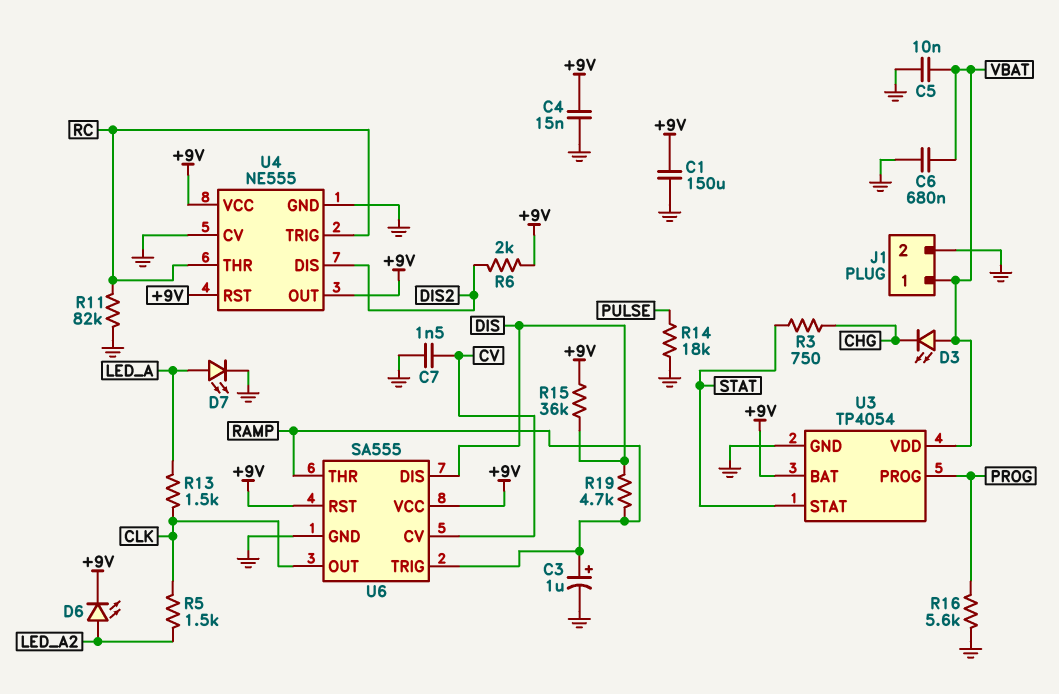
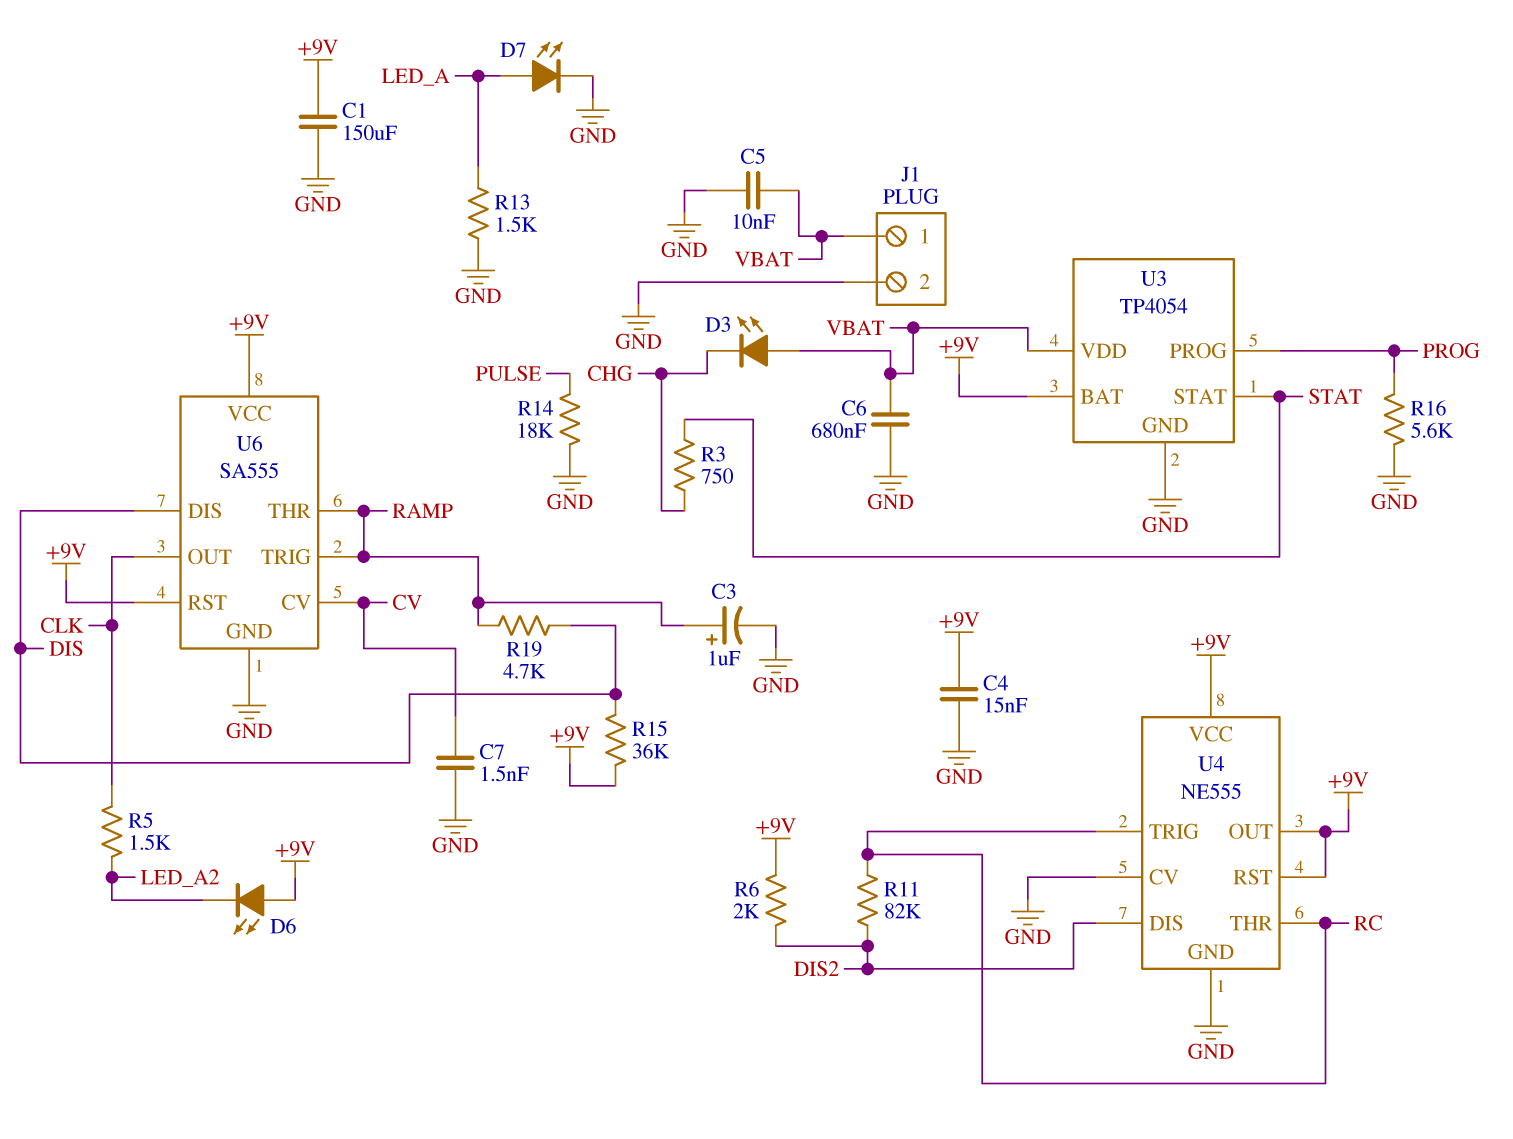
D6: LED (A LED_A2, K +9V) -> LED (A +9V, K LED_A2)
R11: 82k (GND, RC) -> 82k (DIS2, RC)
R13: 1.5k (CLK, LED_A) -> 1.5k (GND, LED_A)

